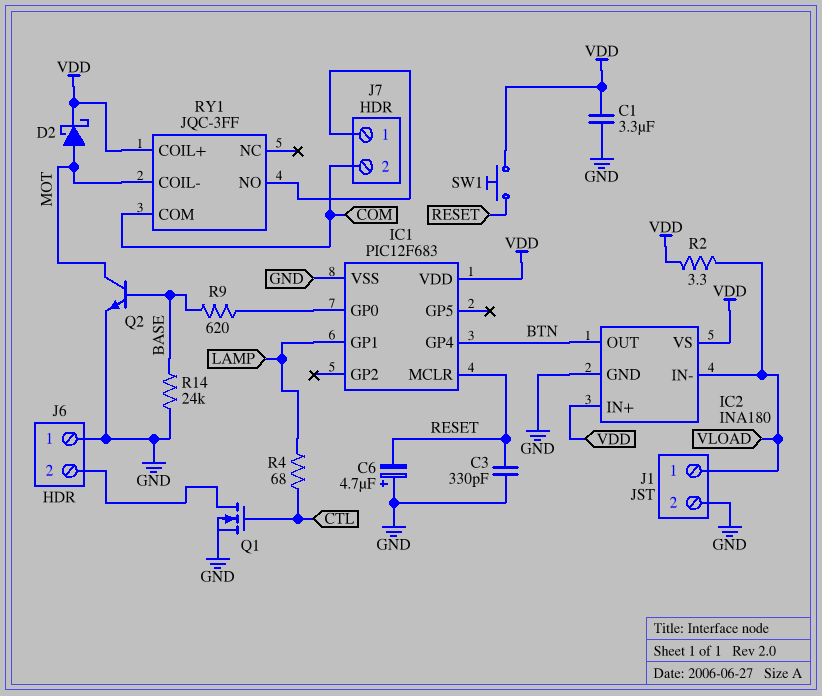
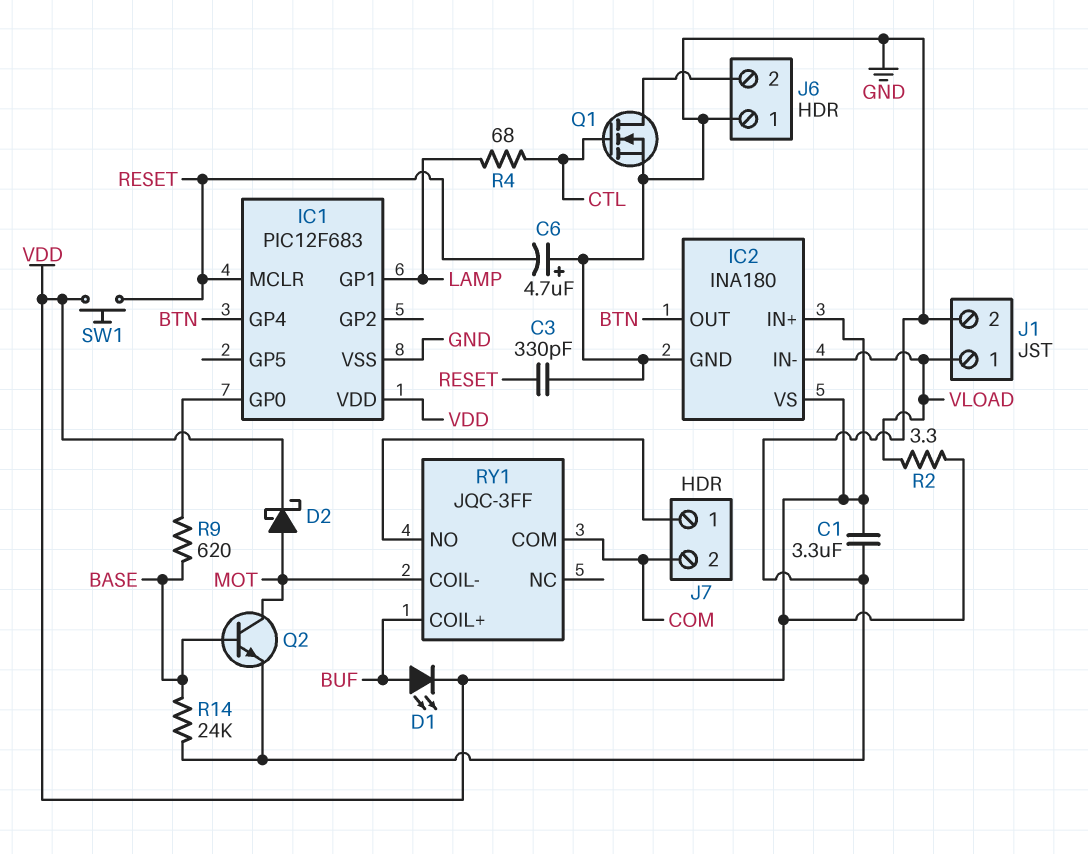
D1: none -> LED (A BUF, K VDD)
RY1 pin COIL+: VDD -> BUF

